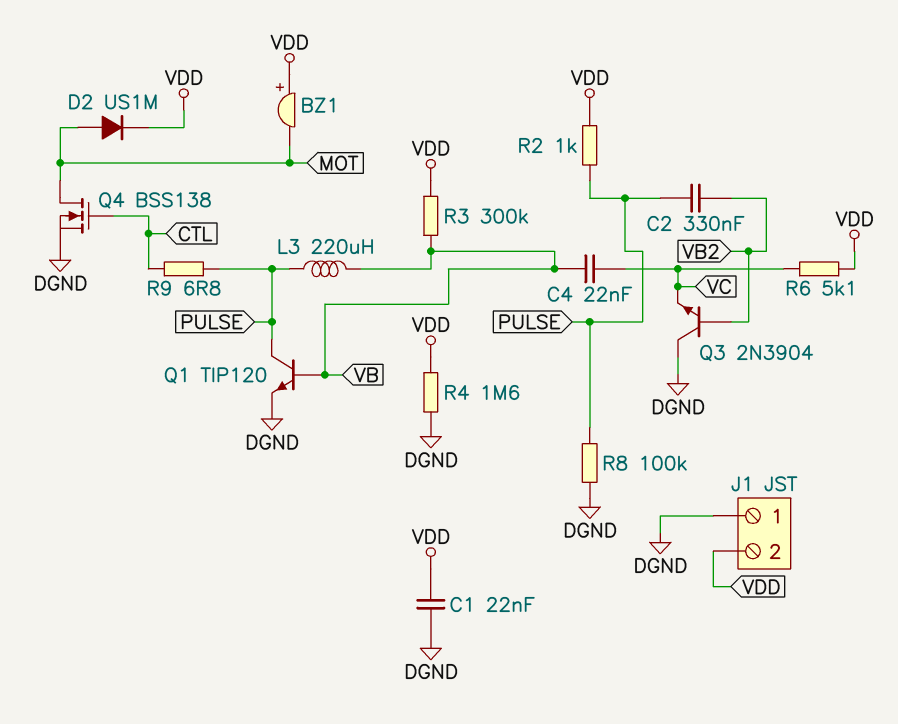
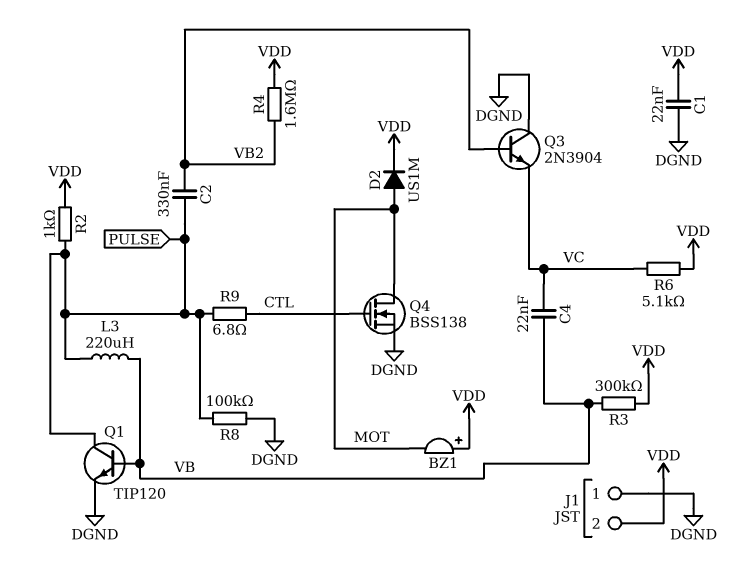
R4: 1.6M (DGND, VDD) -> 1.6M (VB2, VDD)

